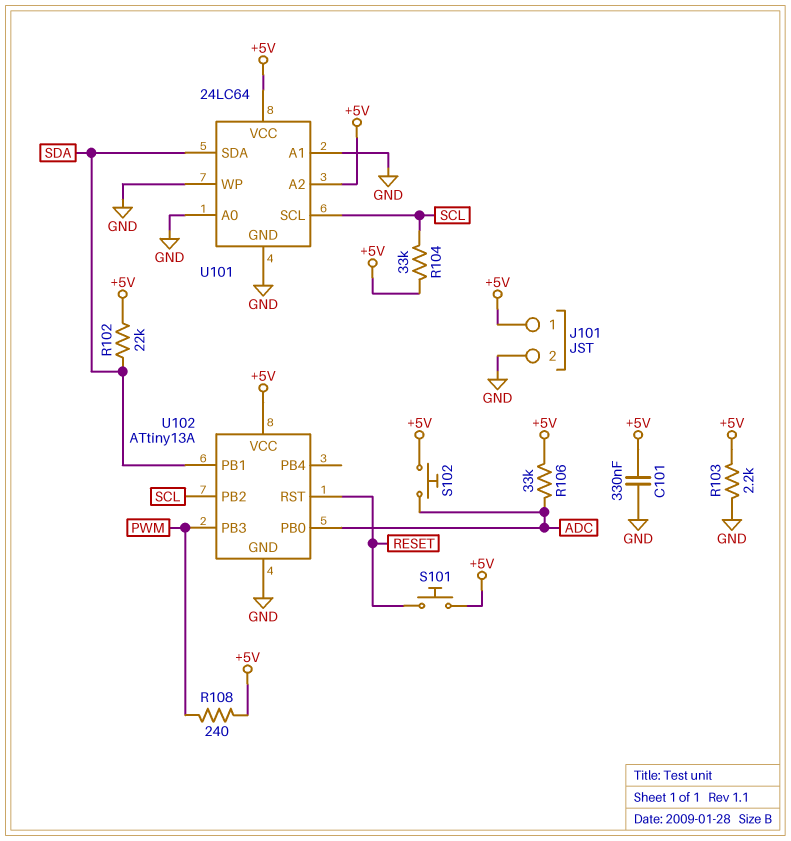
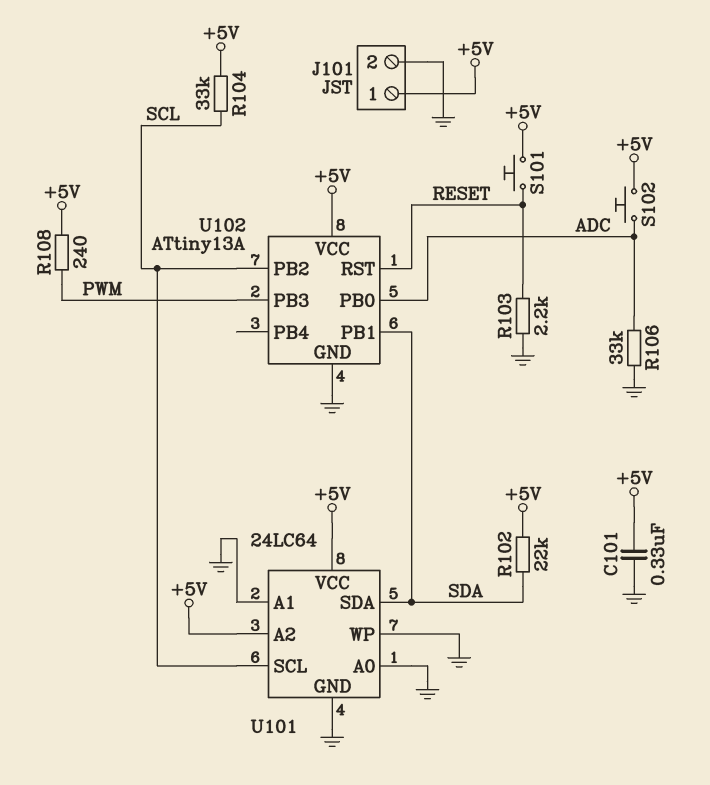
R103: 2.2k (+5V, GND) -> 2.2k (GND, RESET)
R106: 33k (+5V, ADC) -> 33k (ADC, GND)

